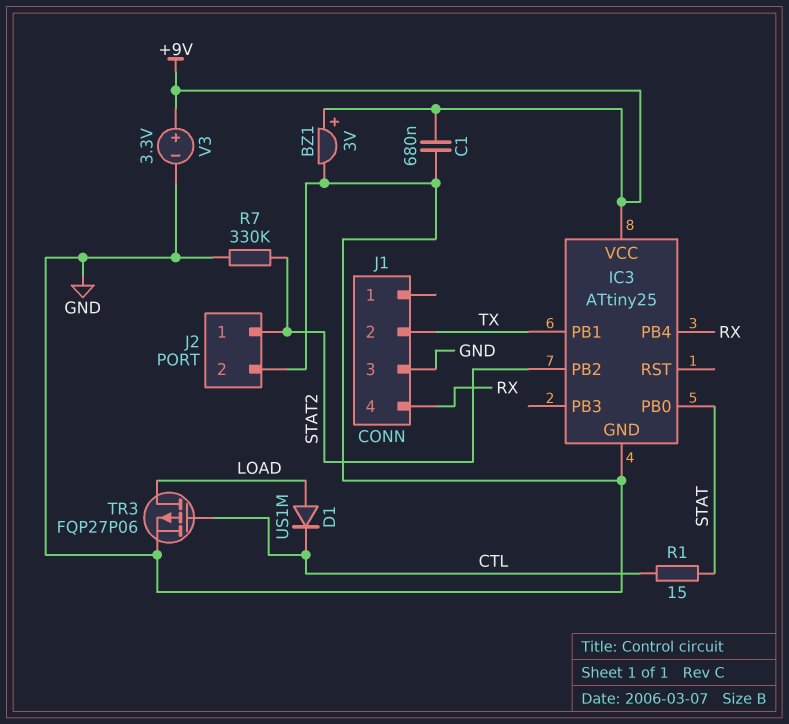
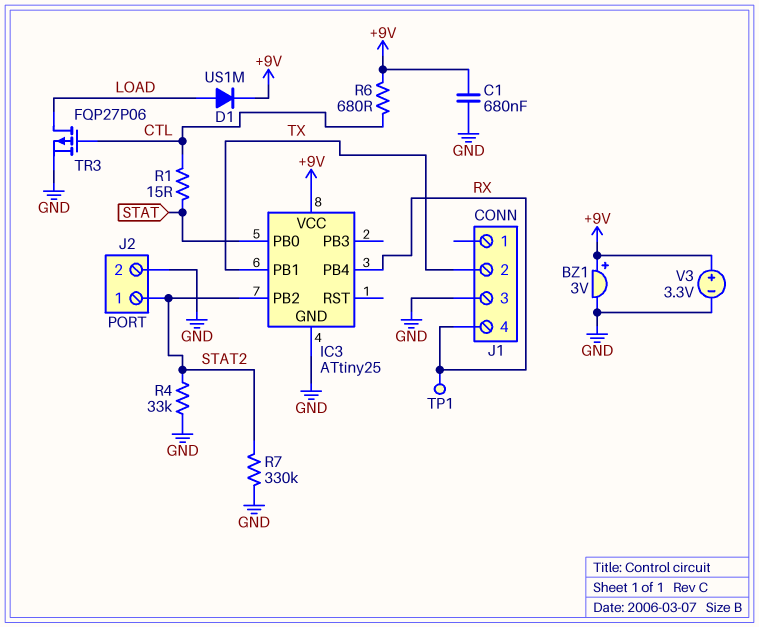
D1: diode US1M (A LOAD, K CTL) -> diode US1M (A LOAD, K +9V)
R4: none -> 33k (GND, STAT2)
R6: none -> 680 (+9V, CTL)
TP1: none -> test point (RX)

